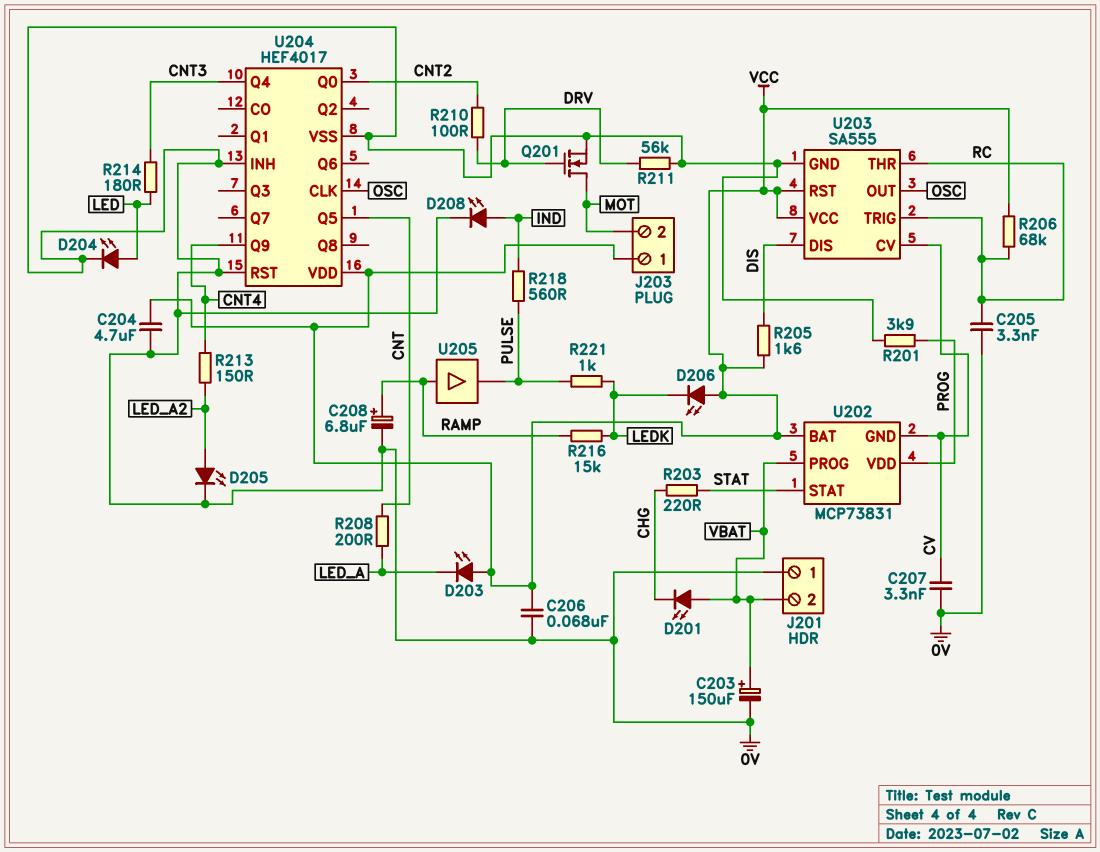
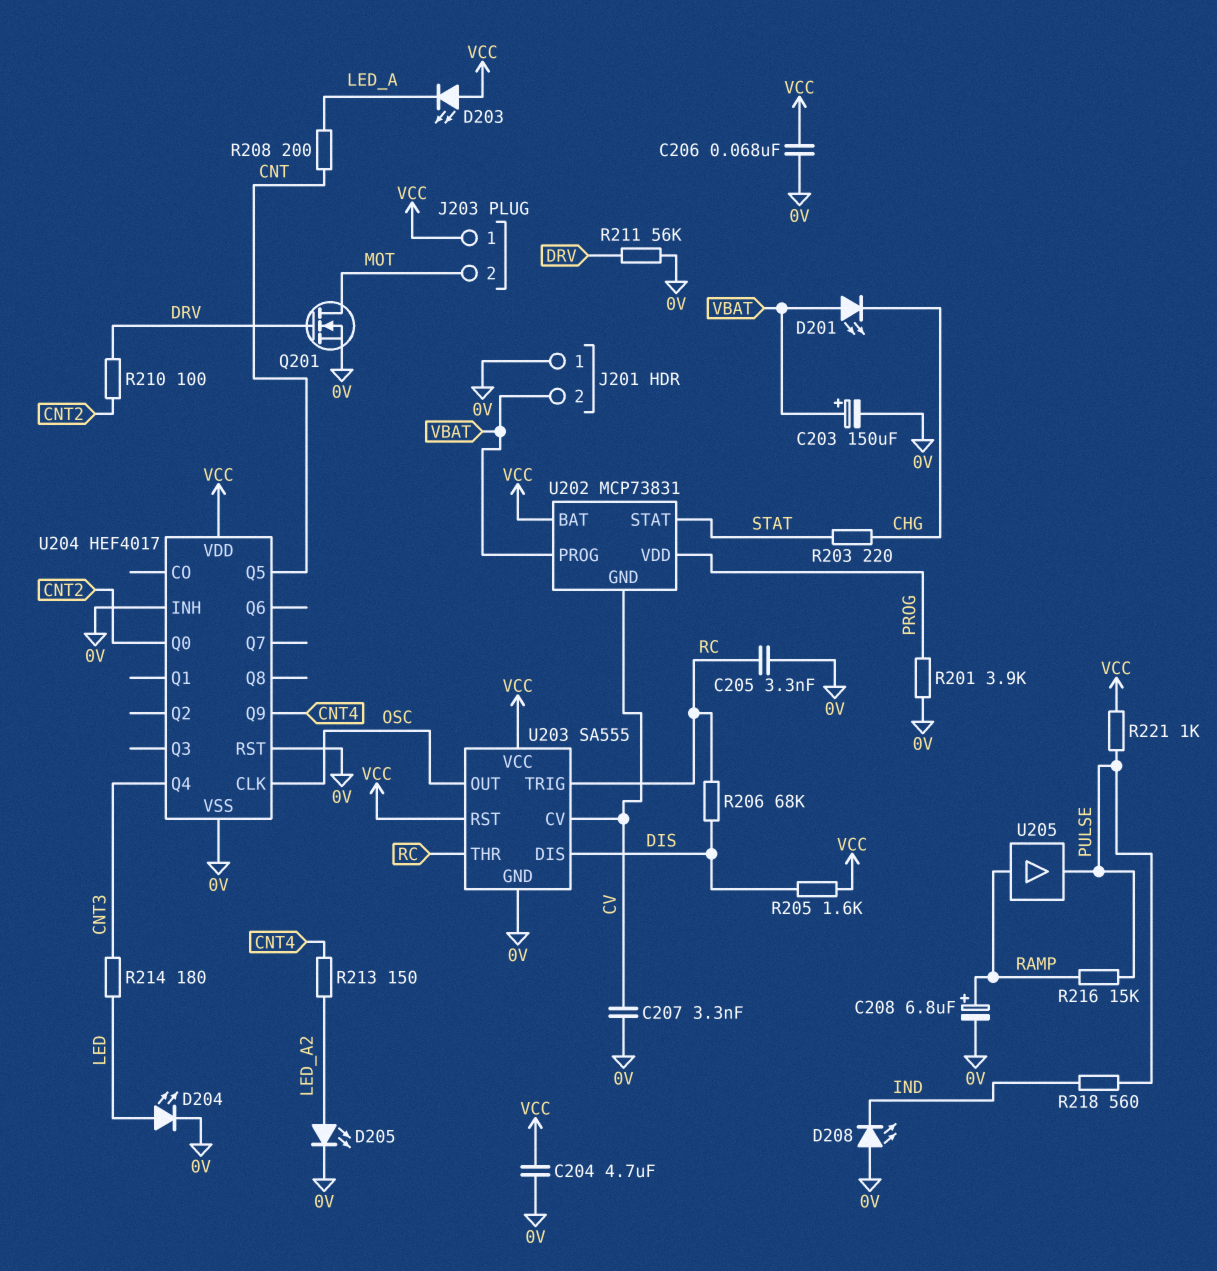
D206: LED (A VCC, K LEDK) -> none
D208: LED (A IND, K 0V) -> LED (A 0V, K IND)
R206: 68k (RC, VCC) -> 68k (DIS, RC)
R216: 15k (LEDK, RAMP) -> 15k (PULSE, RAMP)
R221: 1k (LEDK, PULSE) -> 1k (PULSE, VCC)

